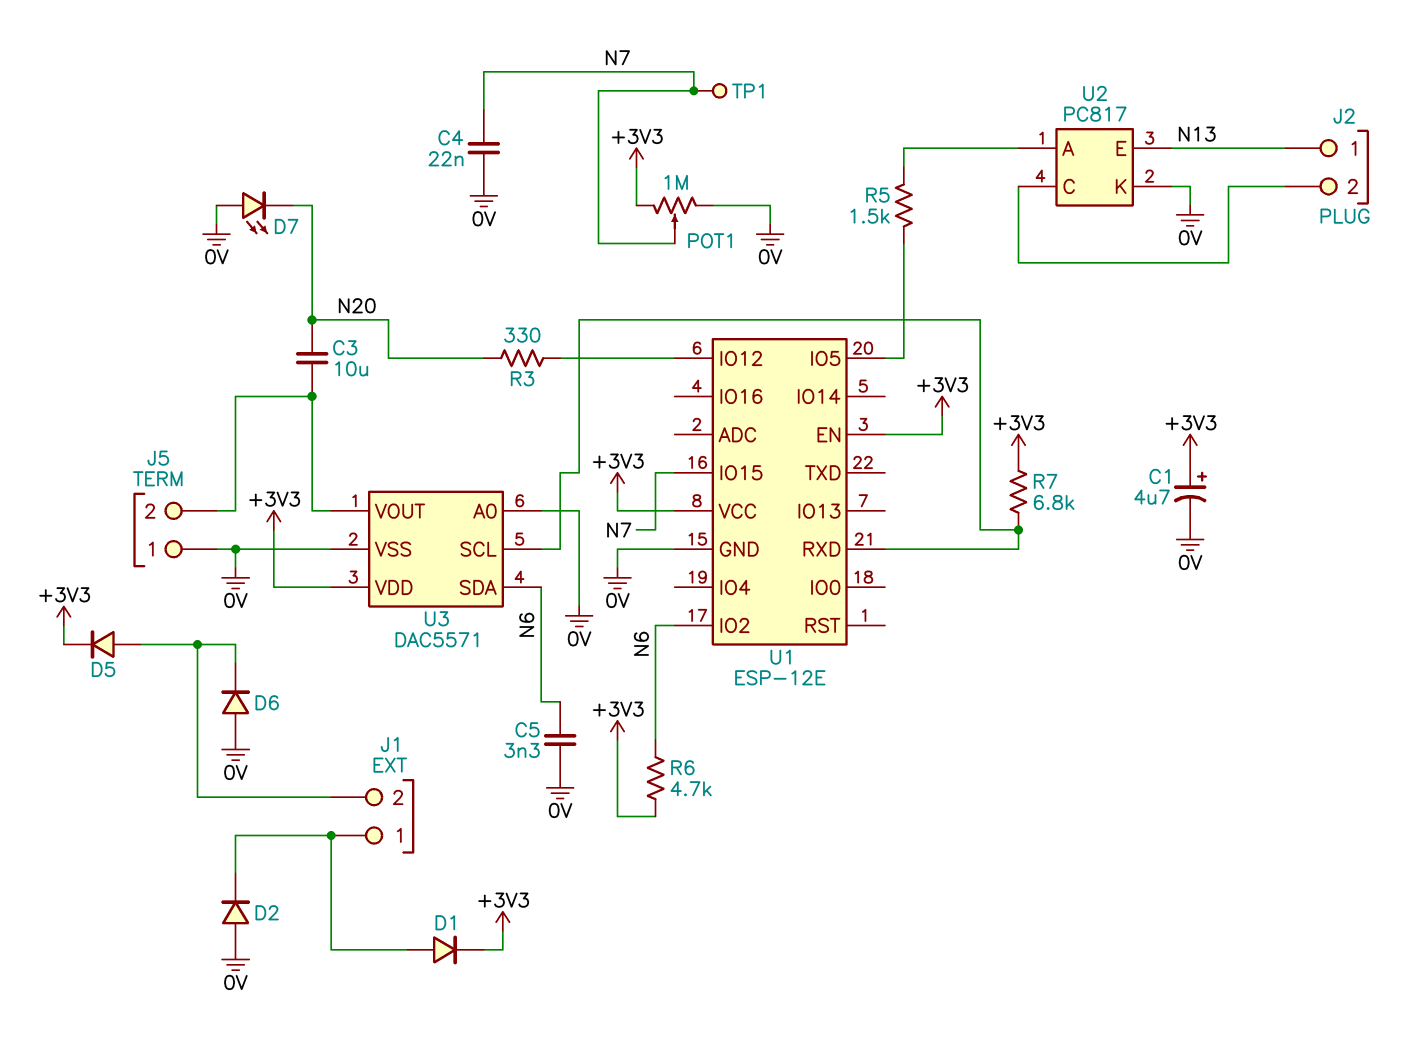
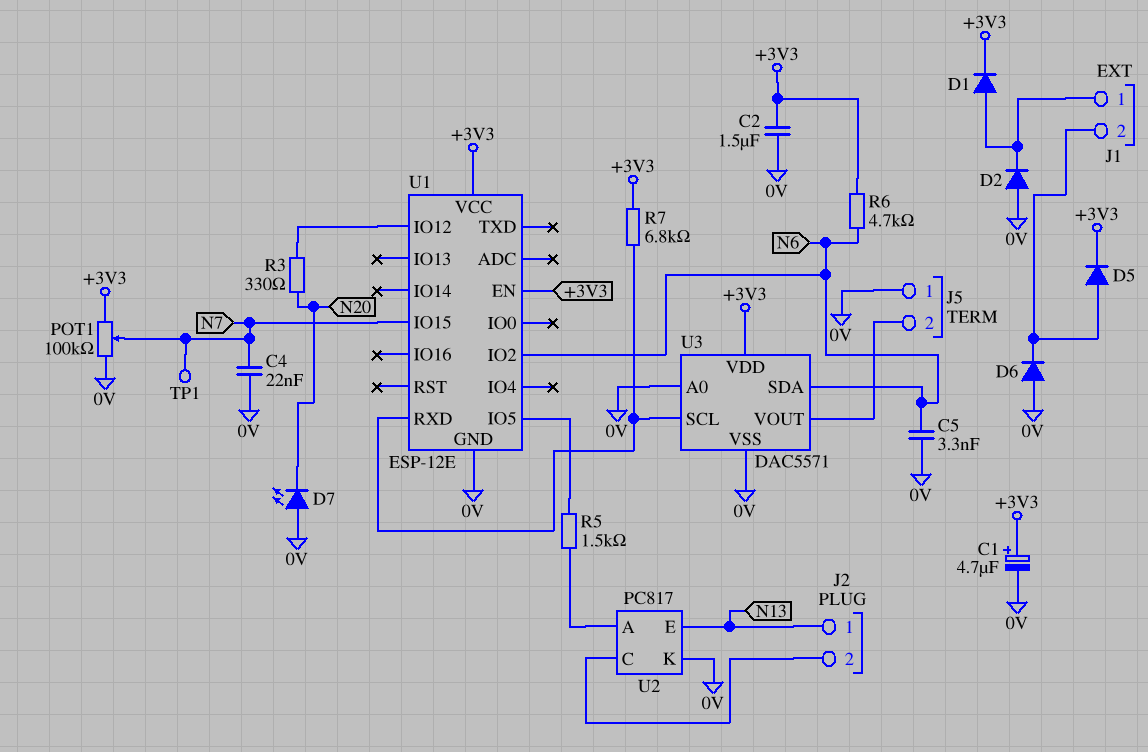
C2: none -> 1.5uF (+3V3, 0V)
C3: 10uF (J5/2, N20) -> none
POT1: 1M (+3V3, 0V, wiper N7) -> 100k (+3V3, 0V, wiper N7)

